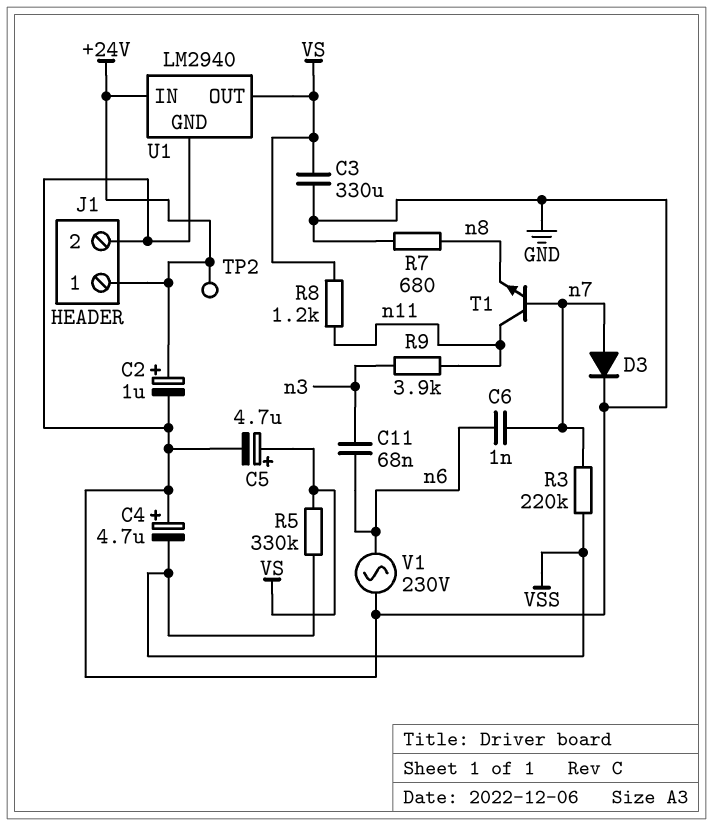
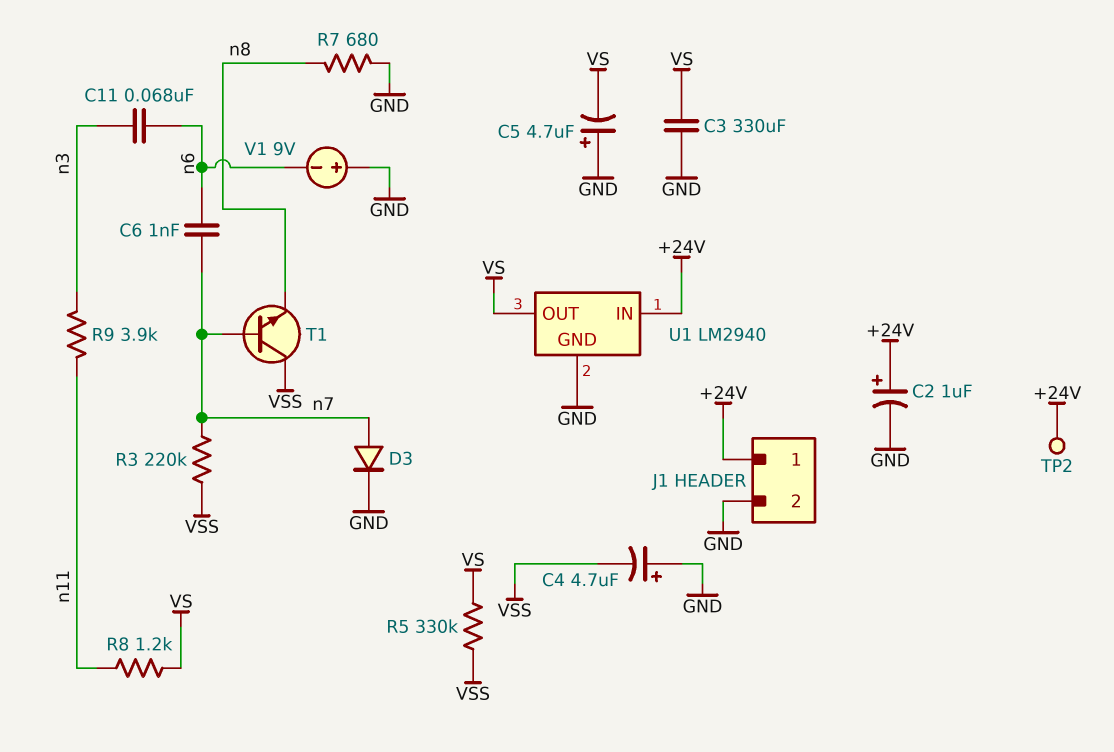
C5: 4.7uF (plus VS, minus GND) -> 4.7uF (plus GND, minus VS)
T1: NPN (B n7, C n11, E n8) -> NPN (B n7, C VSS, E n8)
V1: AC 230V (GND, n6) -> 9V (plus GND, minus n6)

